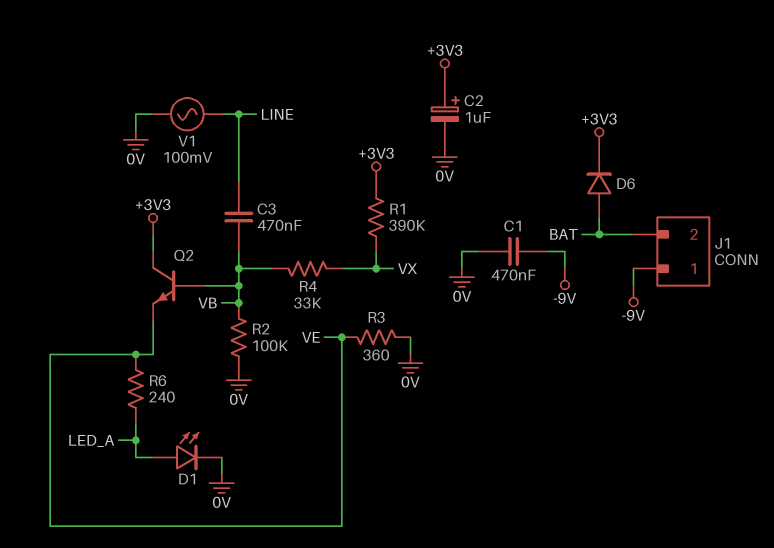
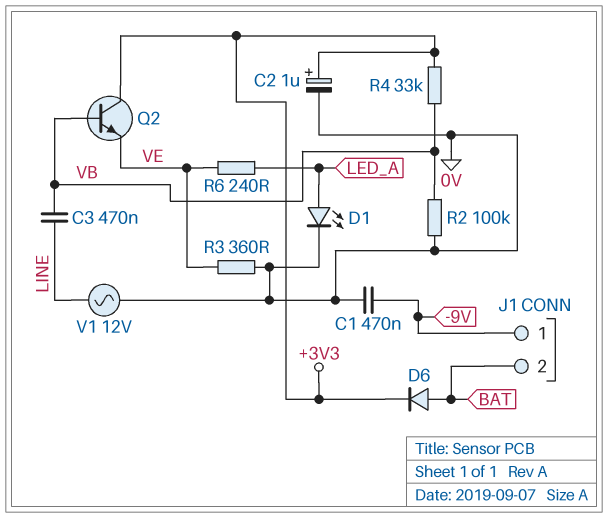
R1: 390k (+3V3, VX) -> none
R4: 33k (VB, VX) -> 33k (+3V3, VB)
V1: AC 100mV (0V, LINE) -> AC 12V (0V, LINE)

